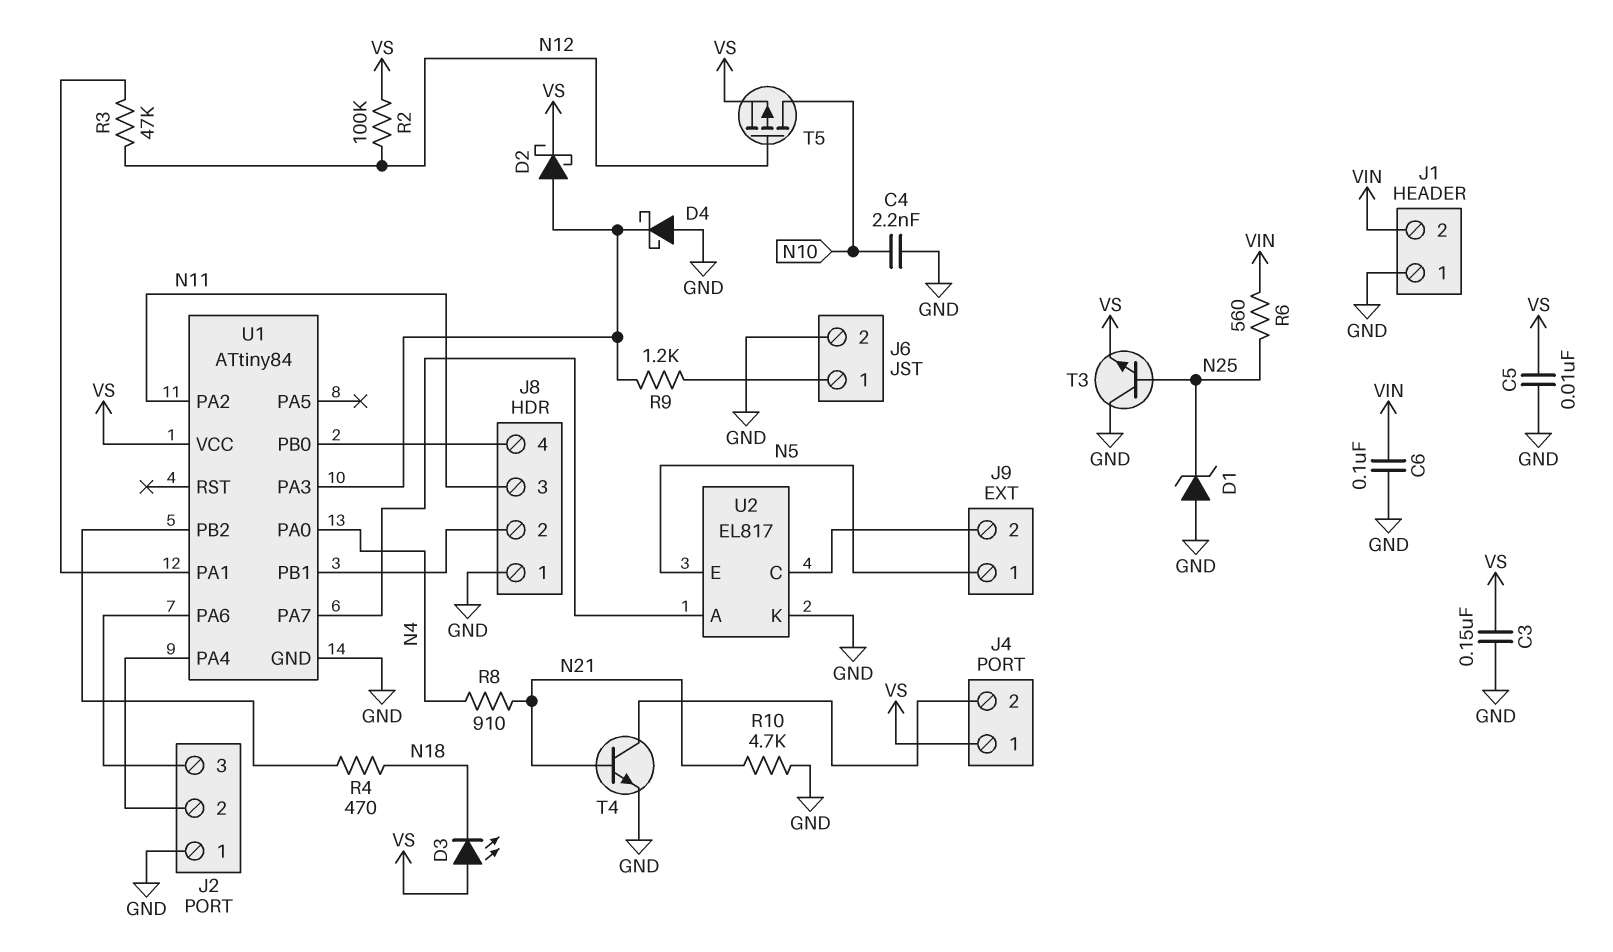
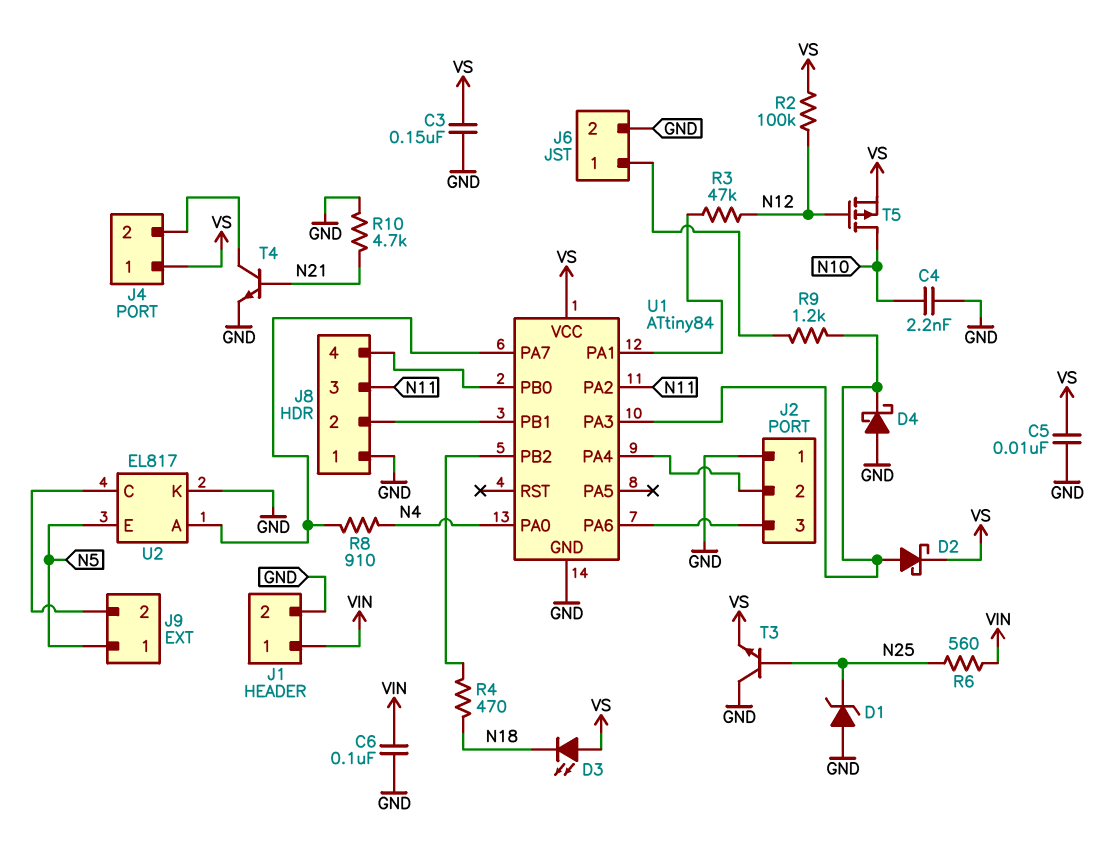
J1 pin 1: GND -> VIN
J1 pin 2: VIN -> GND
R8: 910 (N4, N21) -> 910 (N4, U1/PA7)

